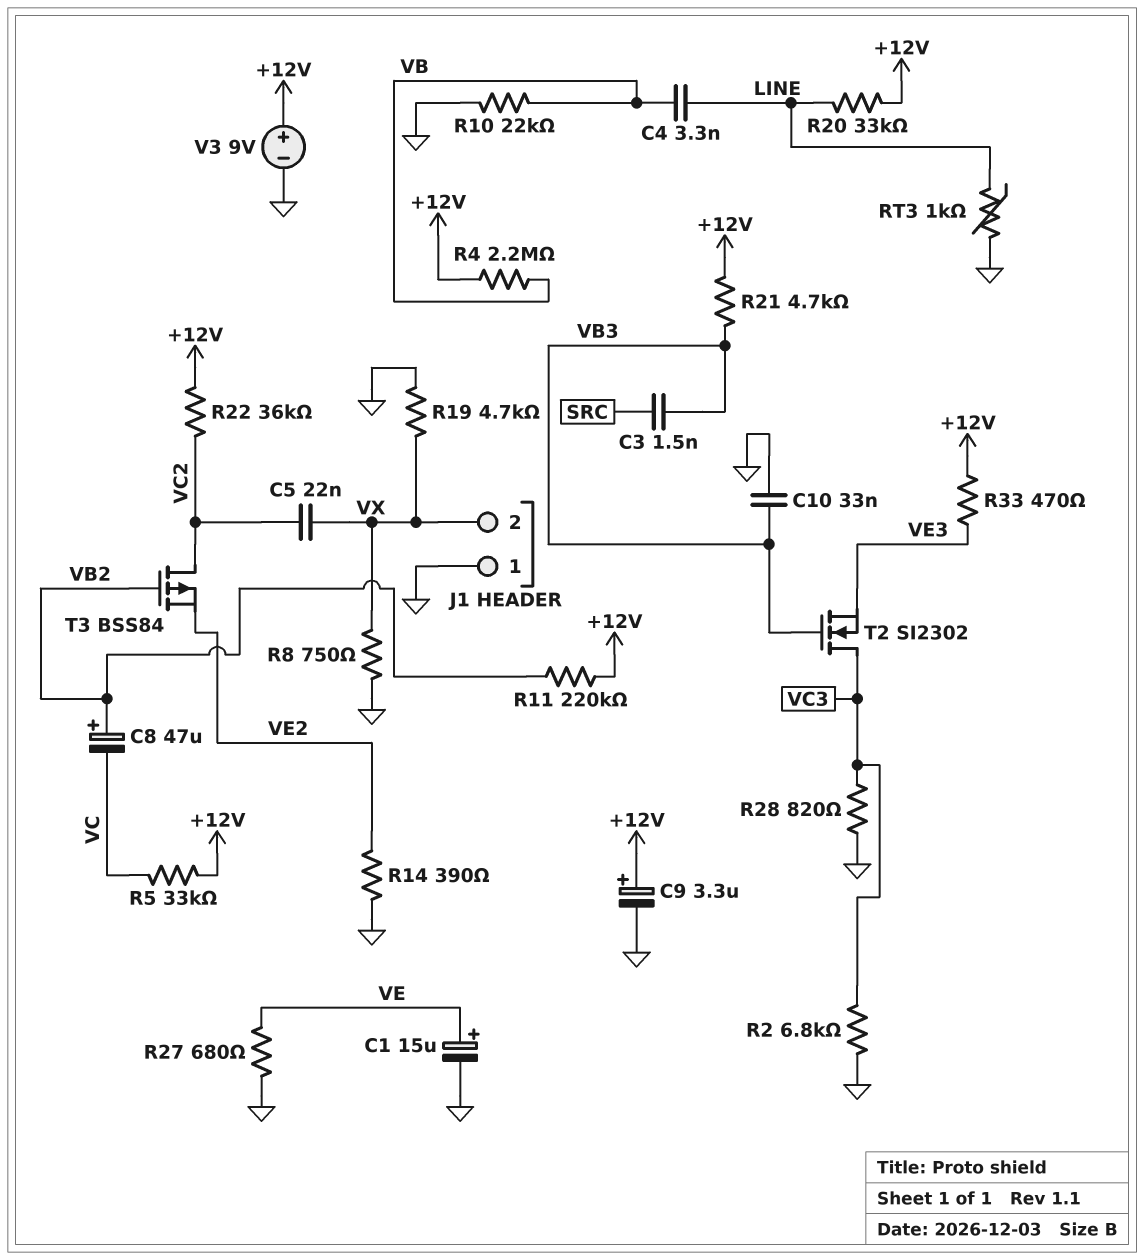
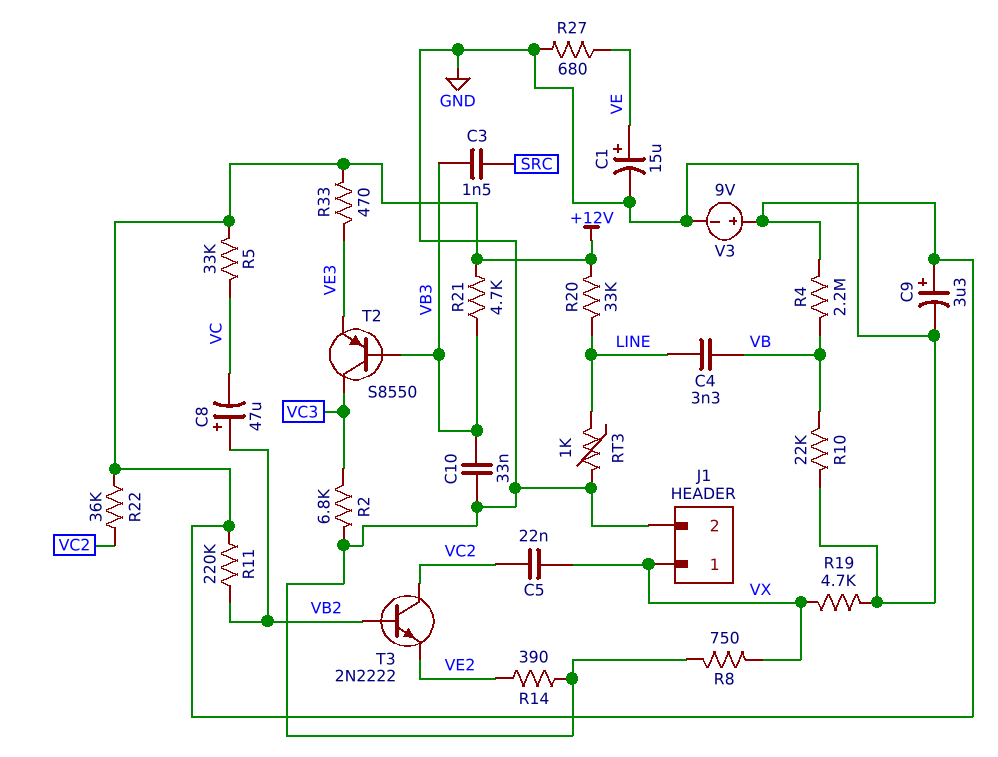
J1 pin 1: GND -> VX
J1 pin 2: VX -> GND
R28: 820 (GND, VC3) -> none
T2: NMOS SI2302 (G VB3, D VC3, S VE3) -> PNP S8550 (B VB3, C VC3, E VE3)
T3: PMOS BSS84 (G VB2, D VC2, S VE2) -> NPN 2N2222 (B VB2, C VC2, E VE2)

